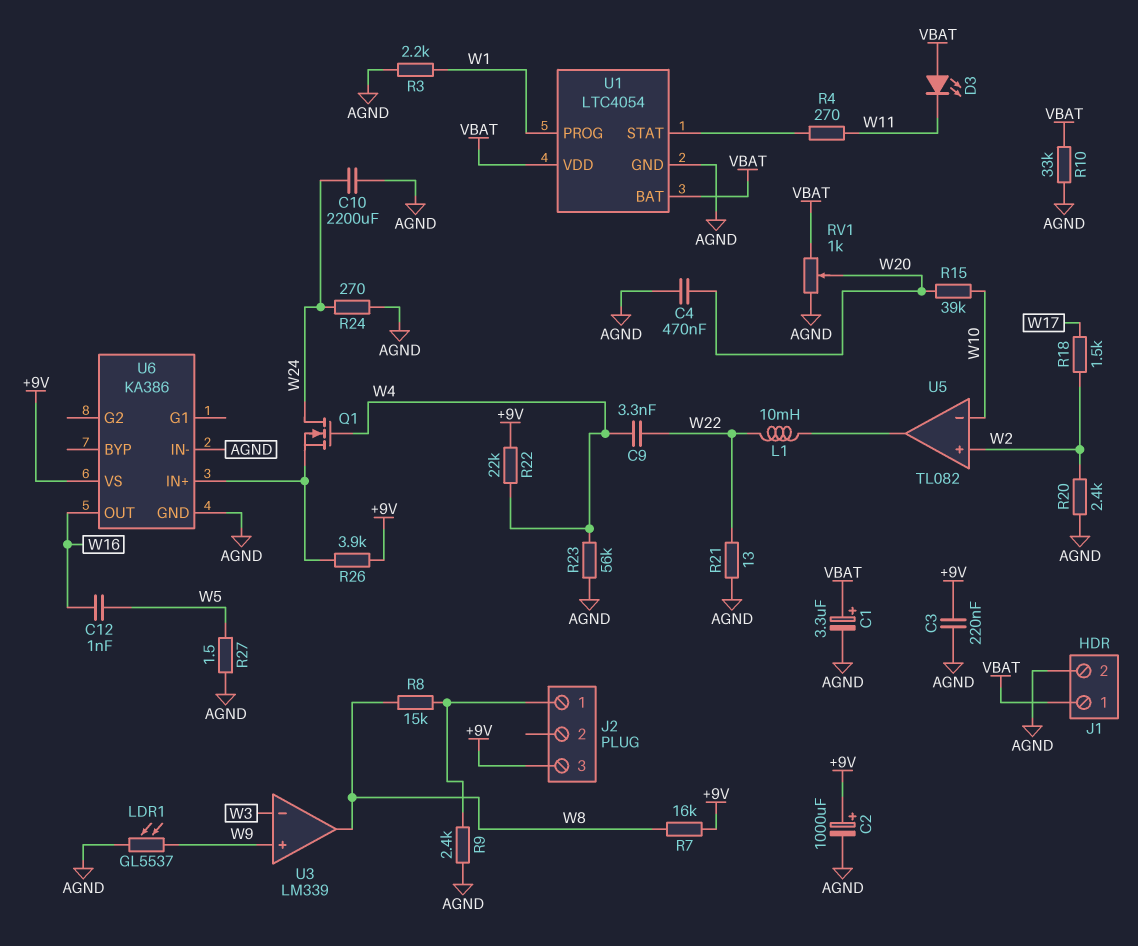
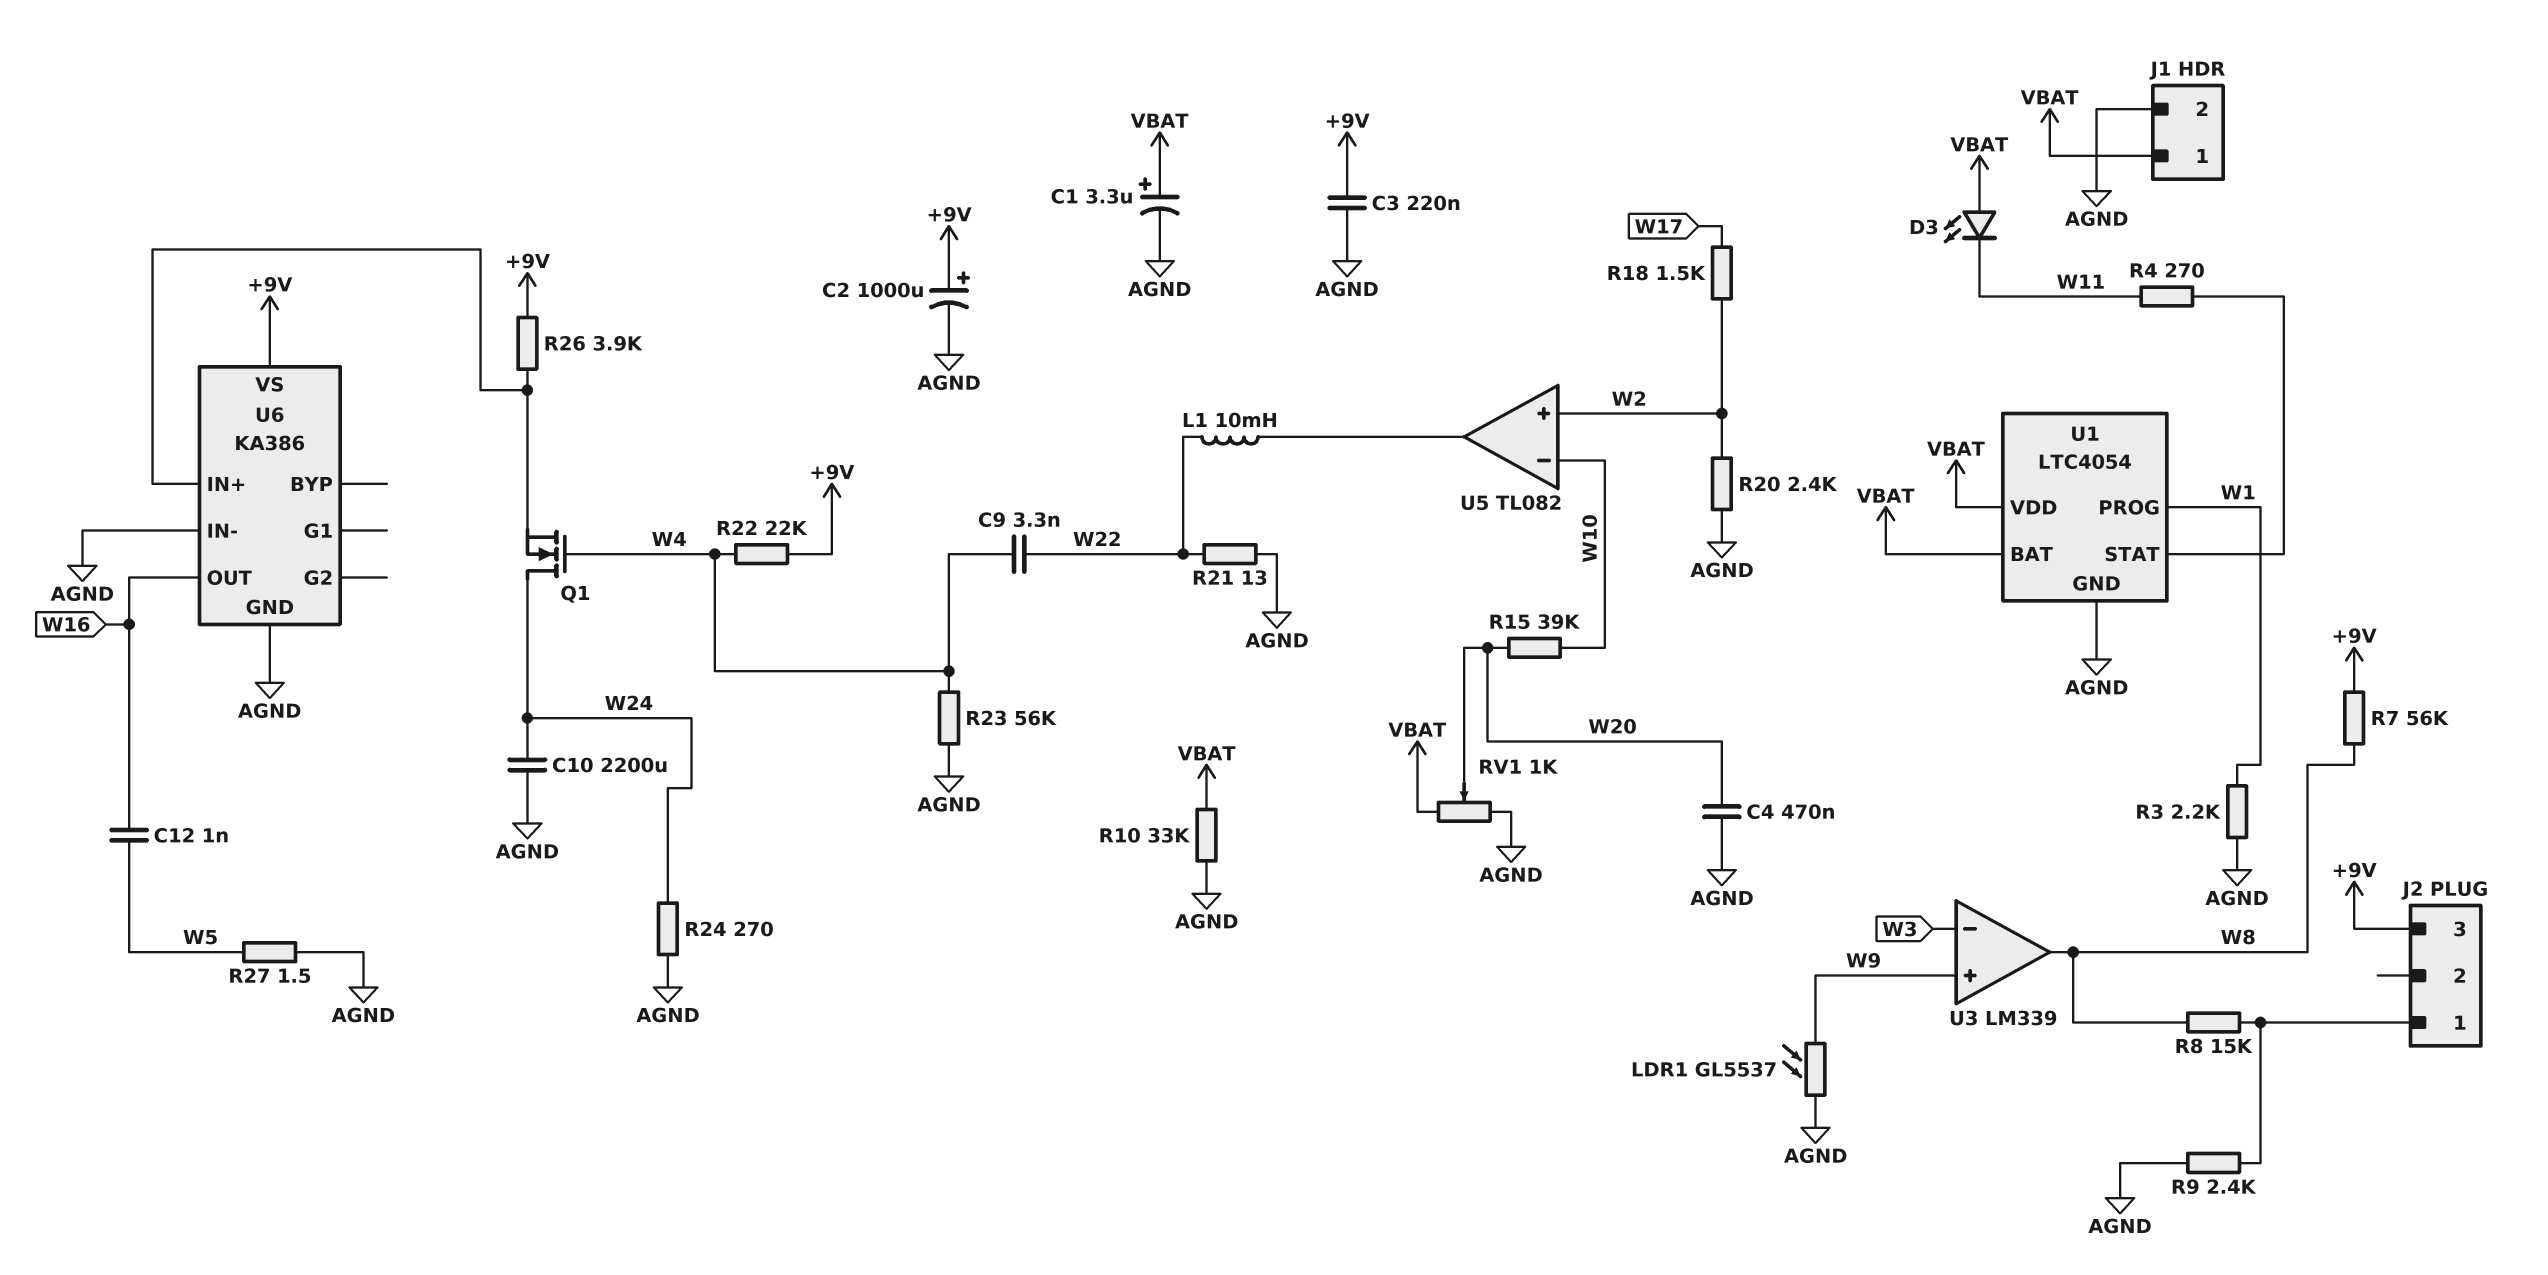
R7: 16k (+9V, W8) -> 56k (+9V, W8)

